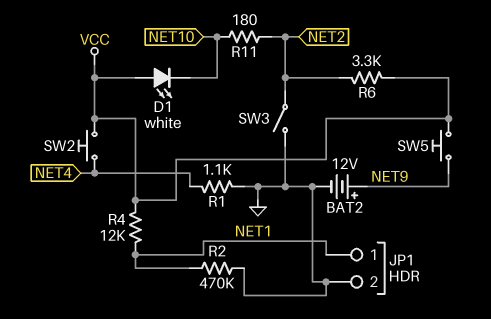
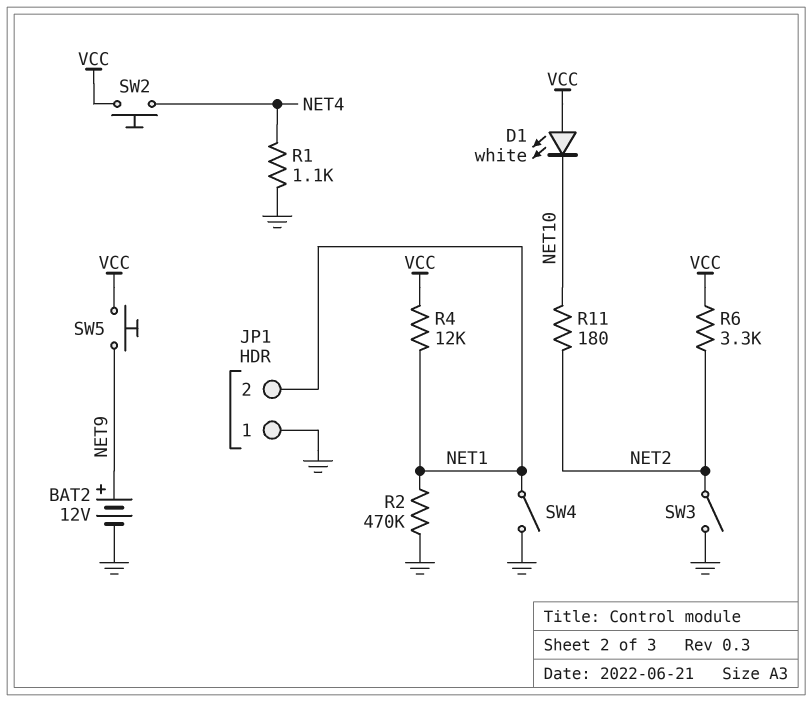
JP1 pin 1: NET1 -> GND
JP1 pin 2: GND -> NET1
SW4: none -> switch (GND, NET1)

